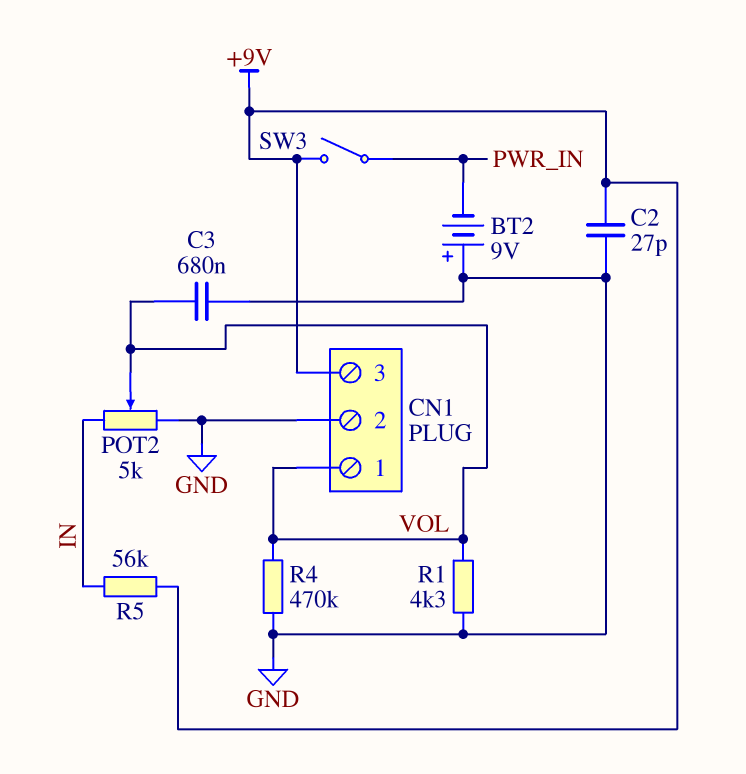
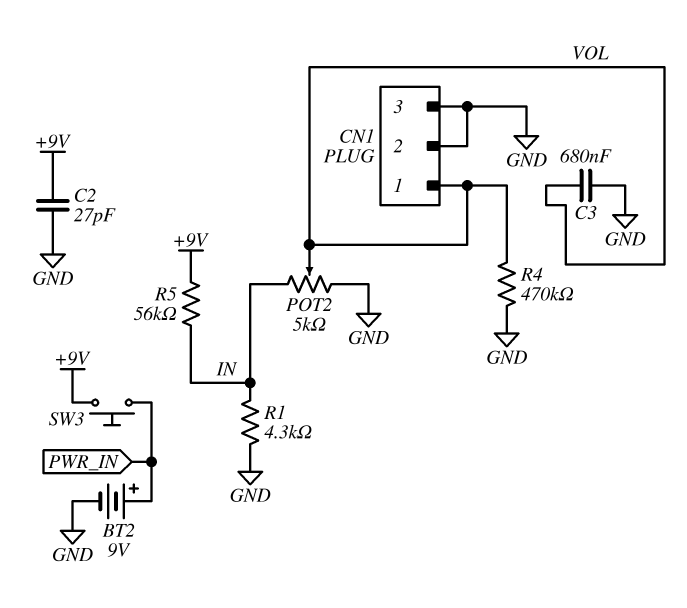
BT2: 9V (plus GND, minus PWR_IN) -> 9V (plus PWR_IN, minus GND)
CN1 pin 3: +9V -> GND
R1: 4.3k (GND, VOL) -> 4.3k (GND, IN)
SW3: switch (+9V, PWR_IN) -> button (+9V, PWR_IN)

